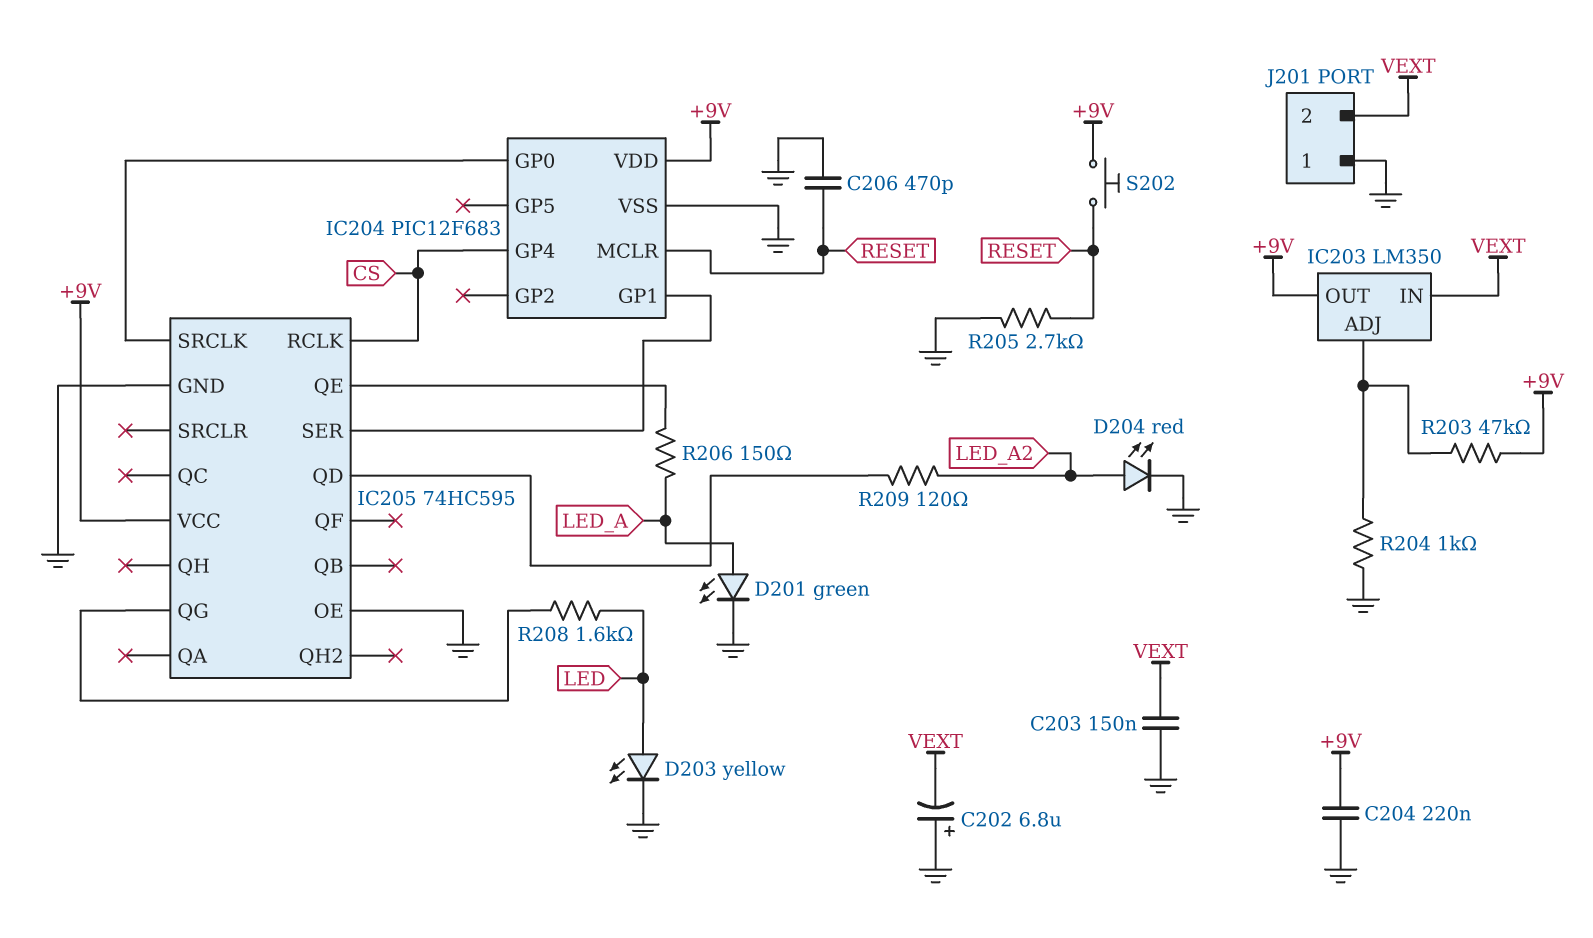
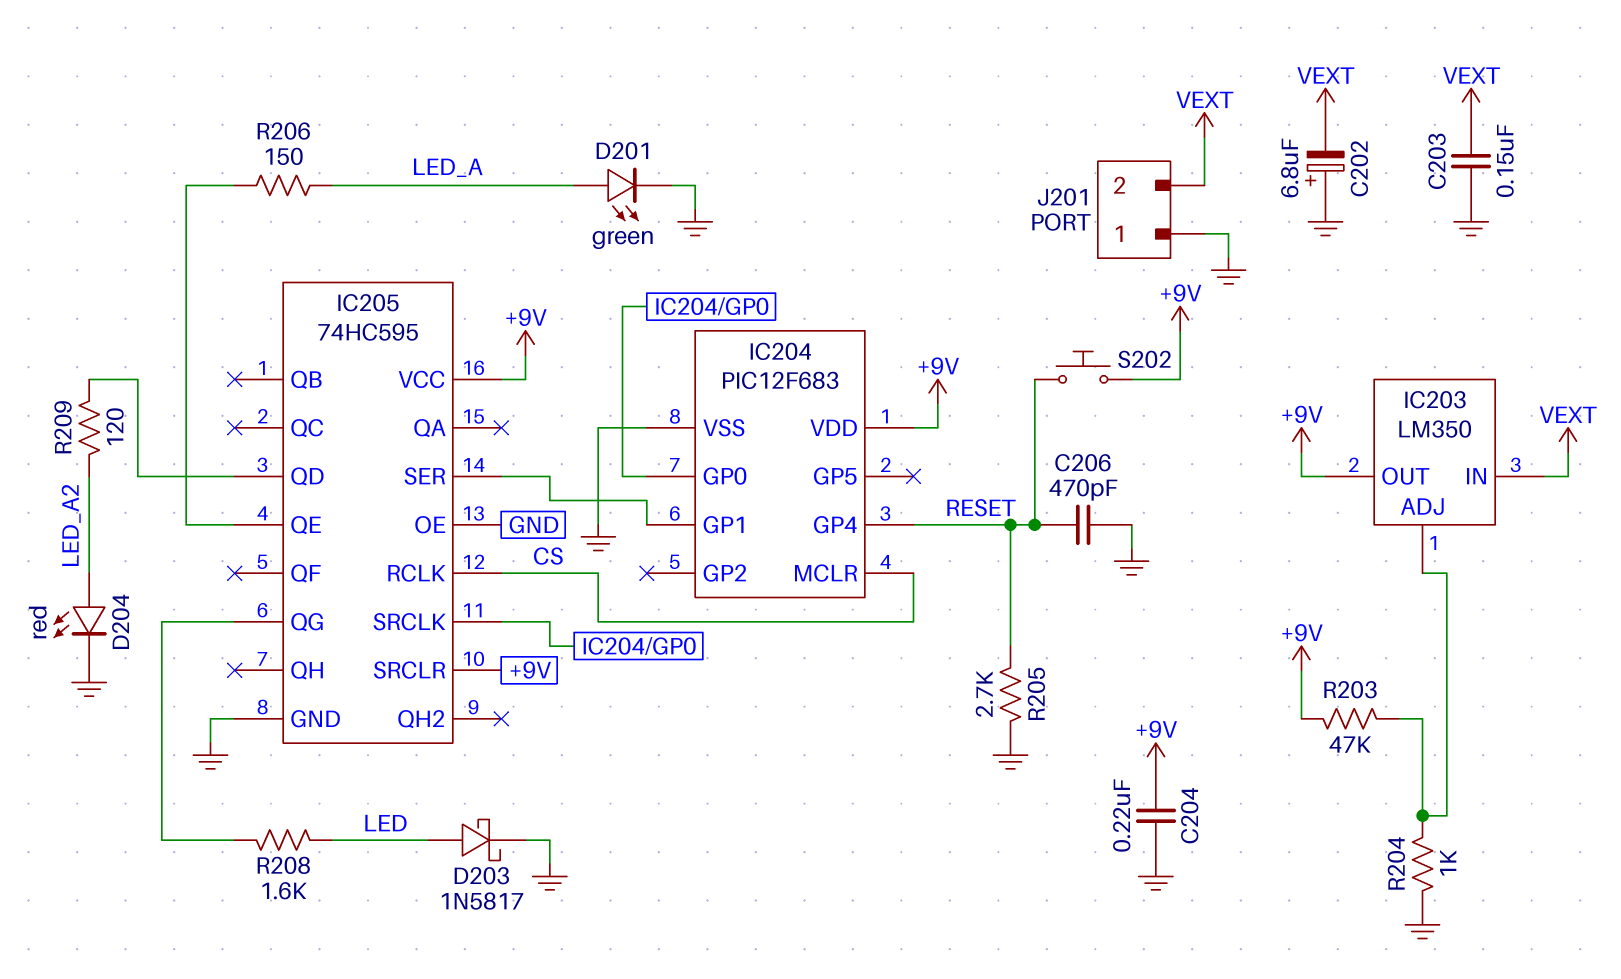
D203: LED yellow (A LED, K GND) -> schottky 1N5817 (A LED, K GND)
IC204 pin GP4: CS -> RESET
IC204 pin MCLR: RESET -> CS
IC205 pin SRCLR: none -> +9V

